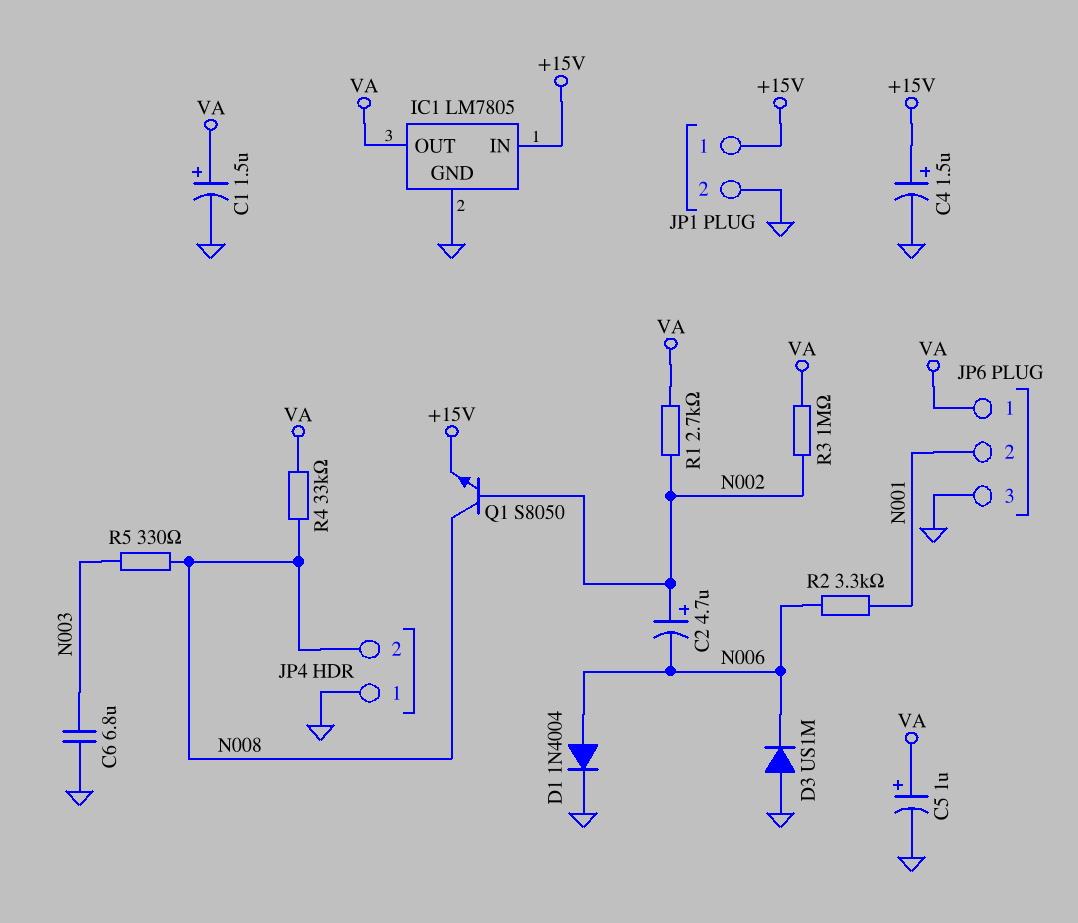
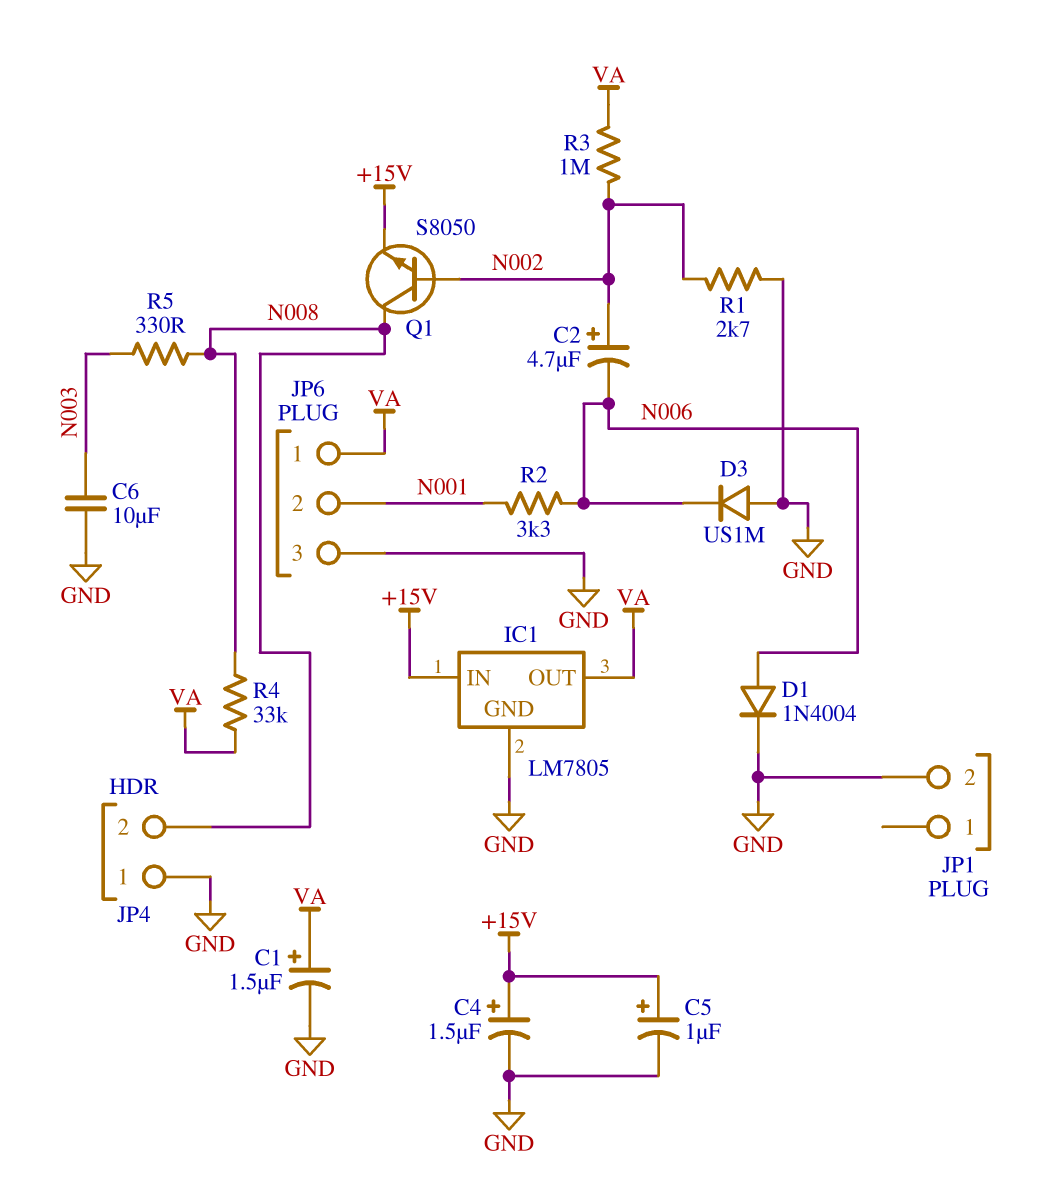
C5: 1uF (plus VA, minus GND) -> 1uF (plus +15V, minus GND)
C6: 6.8uF (GND, N003) -> 10uF (GND, N003)
JP1 pin 1: +15V -> none
R1: 2.7k (N002, VA) -> 2.7k (GND, N002)

